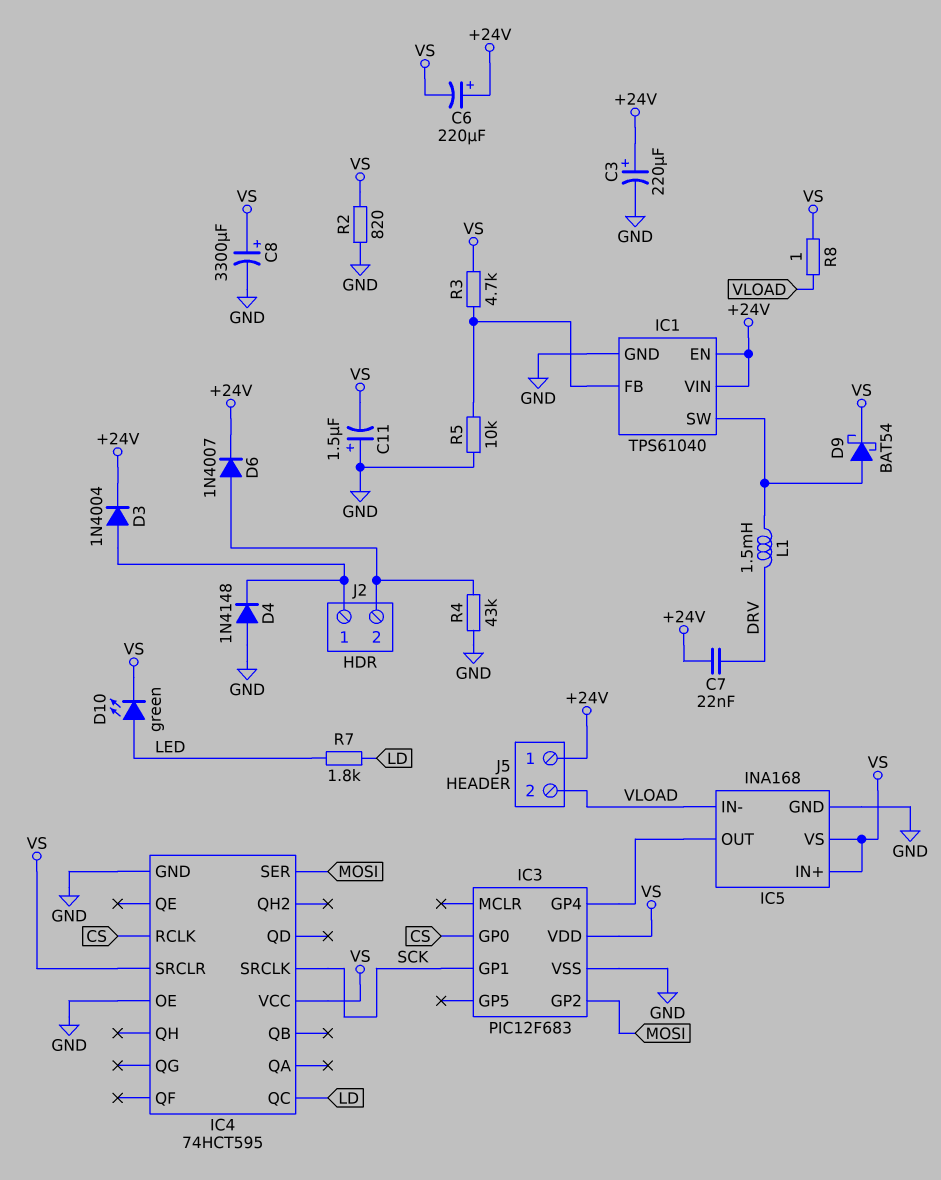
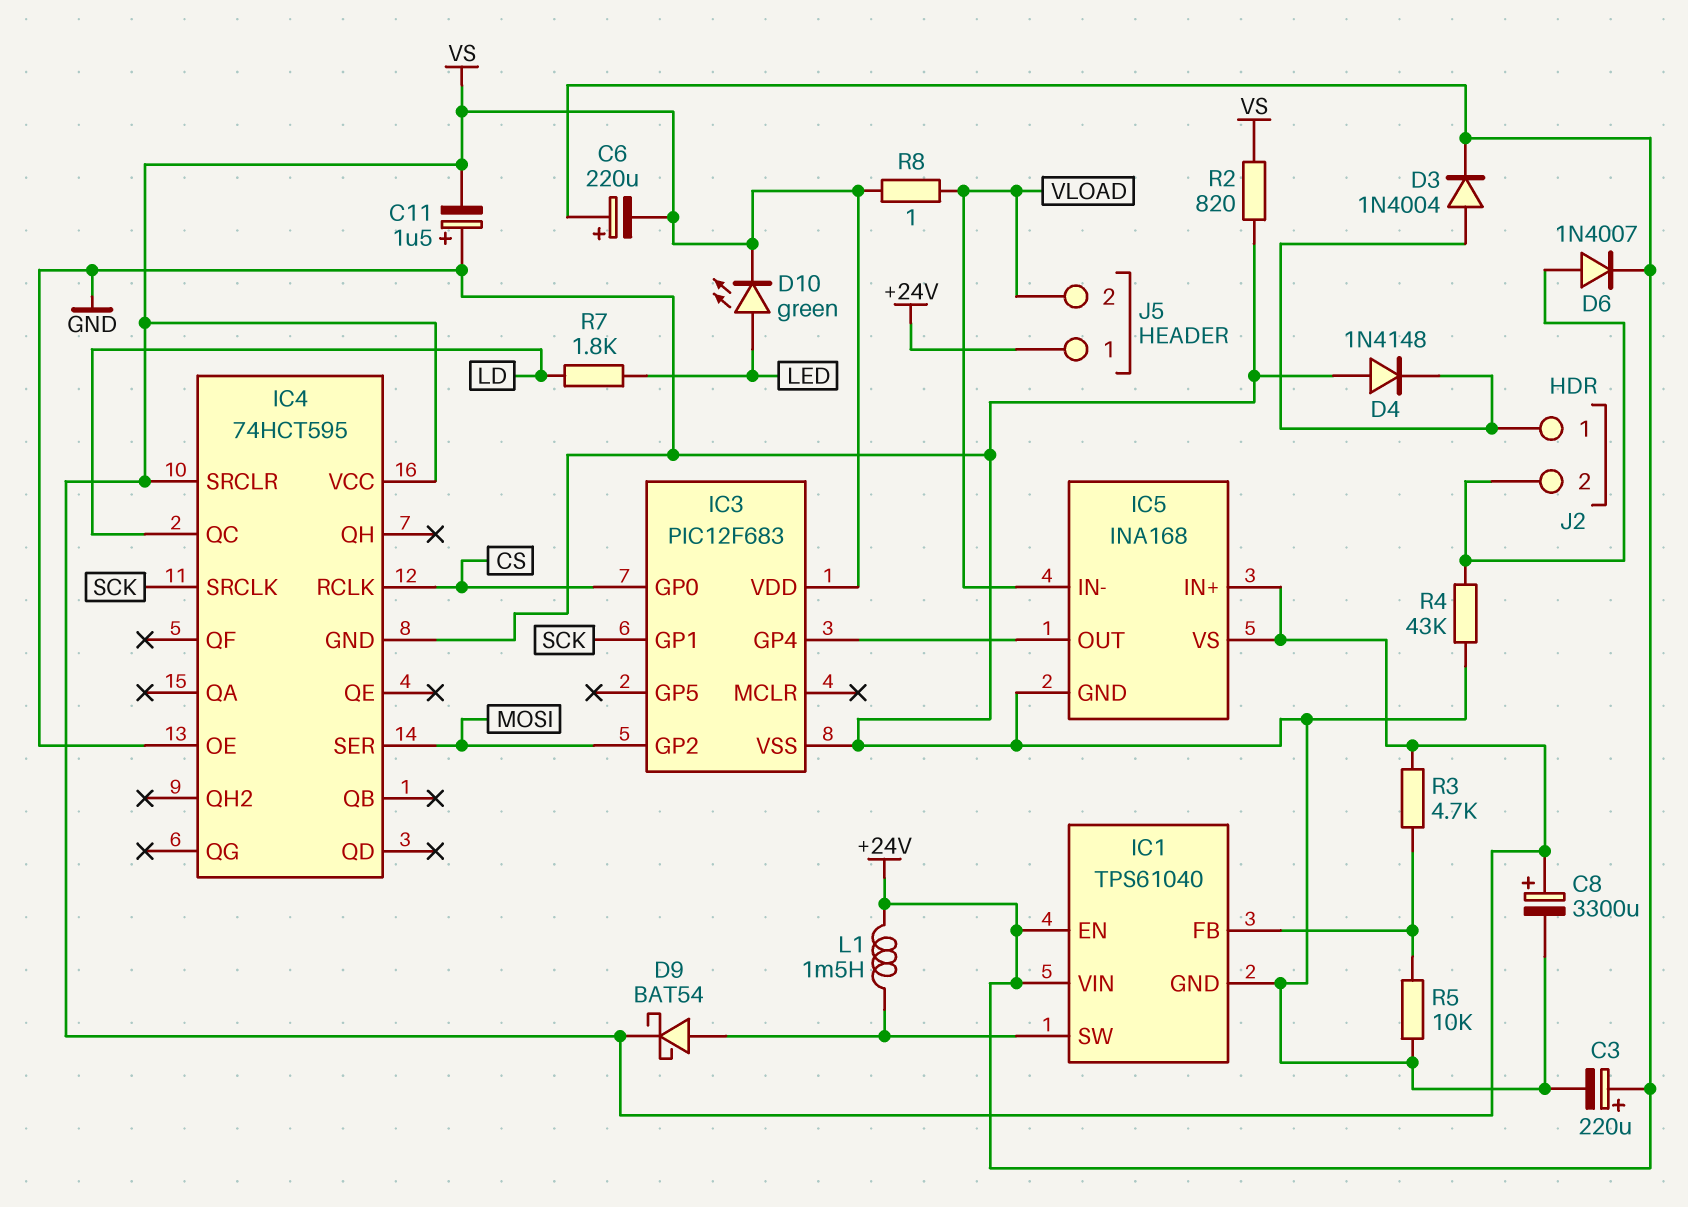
C7: 22nF (+24V, DRV) -> none
L1: 1.5mH (DRV, IC1/SW) -> 1.5mH (+24V, IC1/SW)

